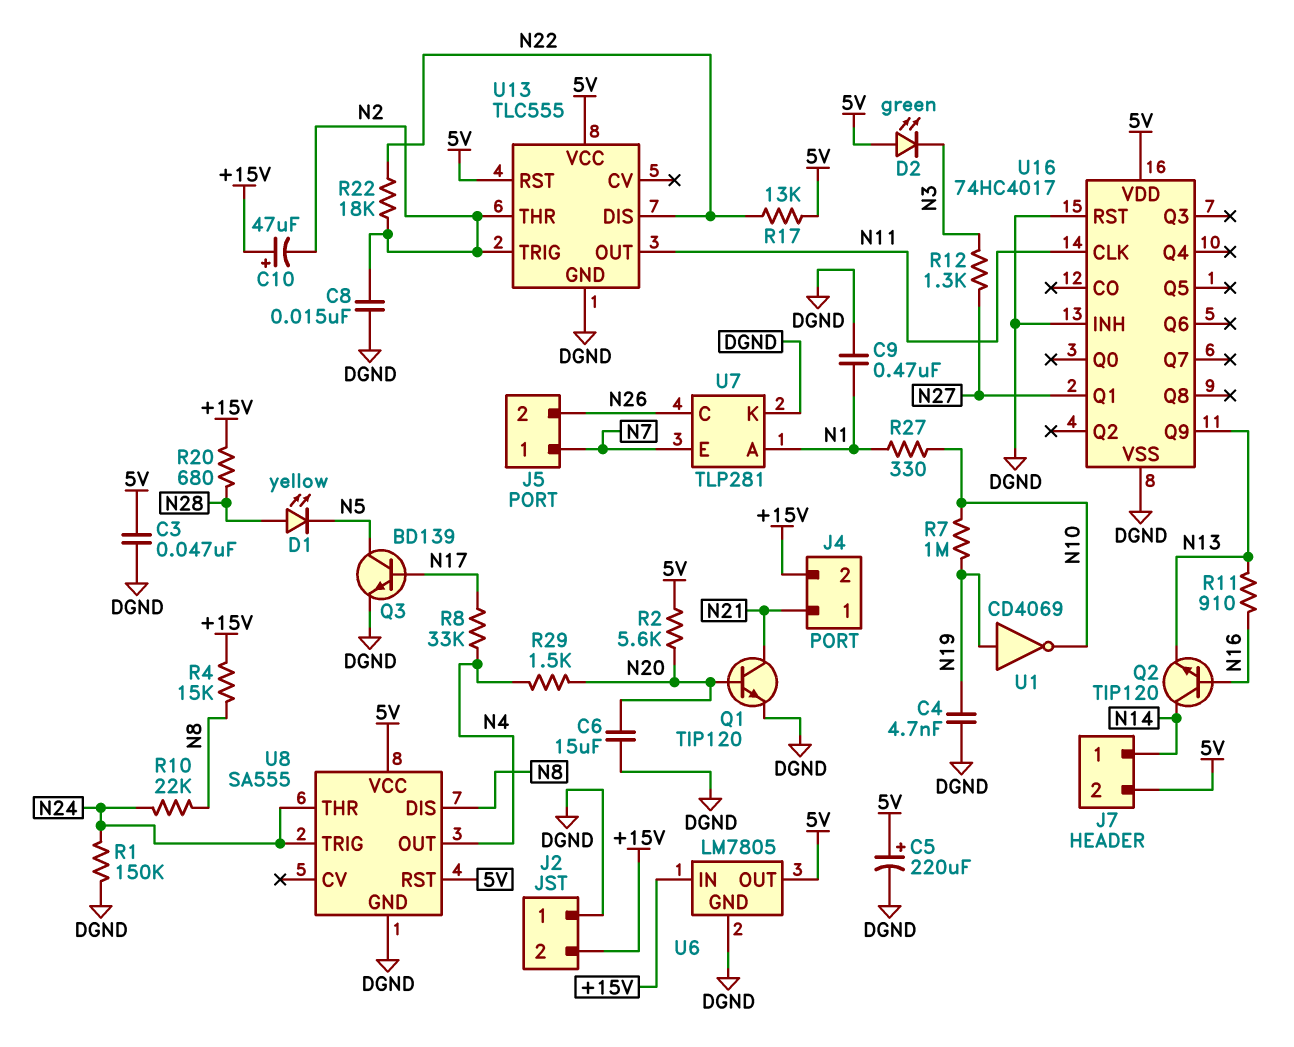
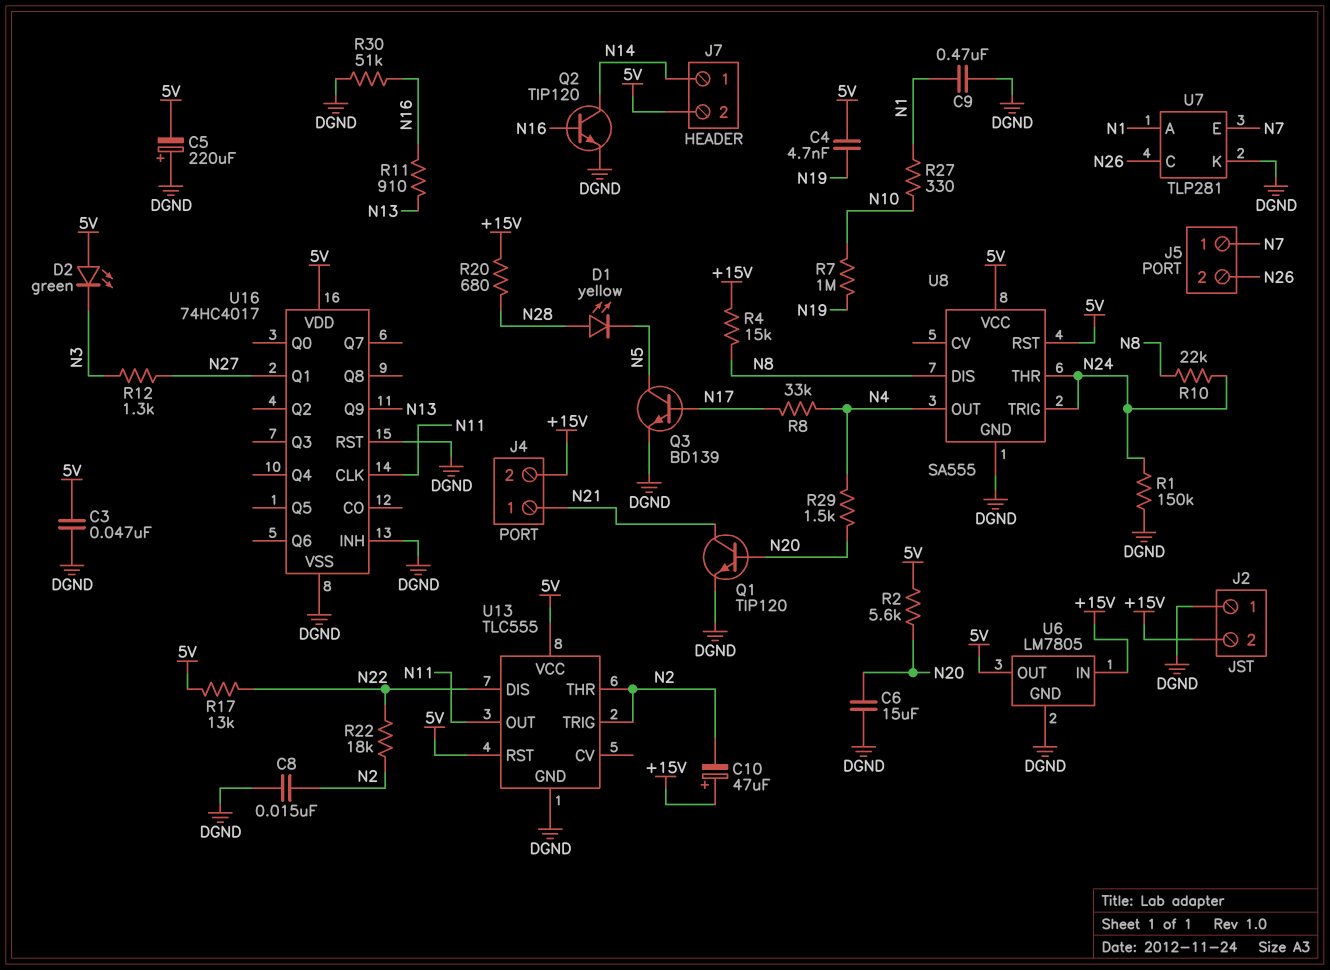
C4: 4.7nF (DGND, N19) -> 4.7nF (5V, N19)
C5: 220uF (plus 5V, minus DGND) -> 220uF (plus DGND, minus 5V)
Q2: NPN TIP120 (B N16, C N14, E N13) -> NPN TIP120 (B N16, C N14, E DGND)
R30: none -> 51k (DGND, N16)
U1: NOT CD4069 (in N19, out N10) -> none

